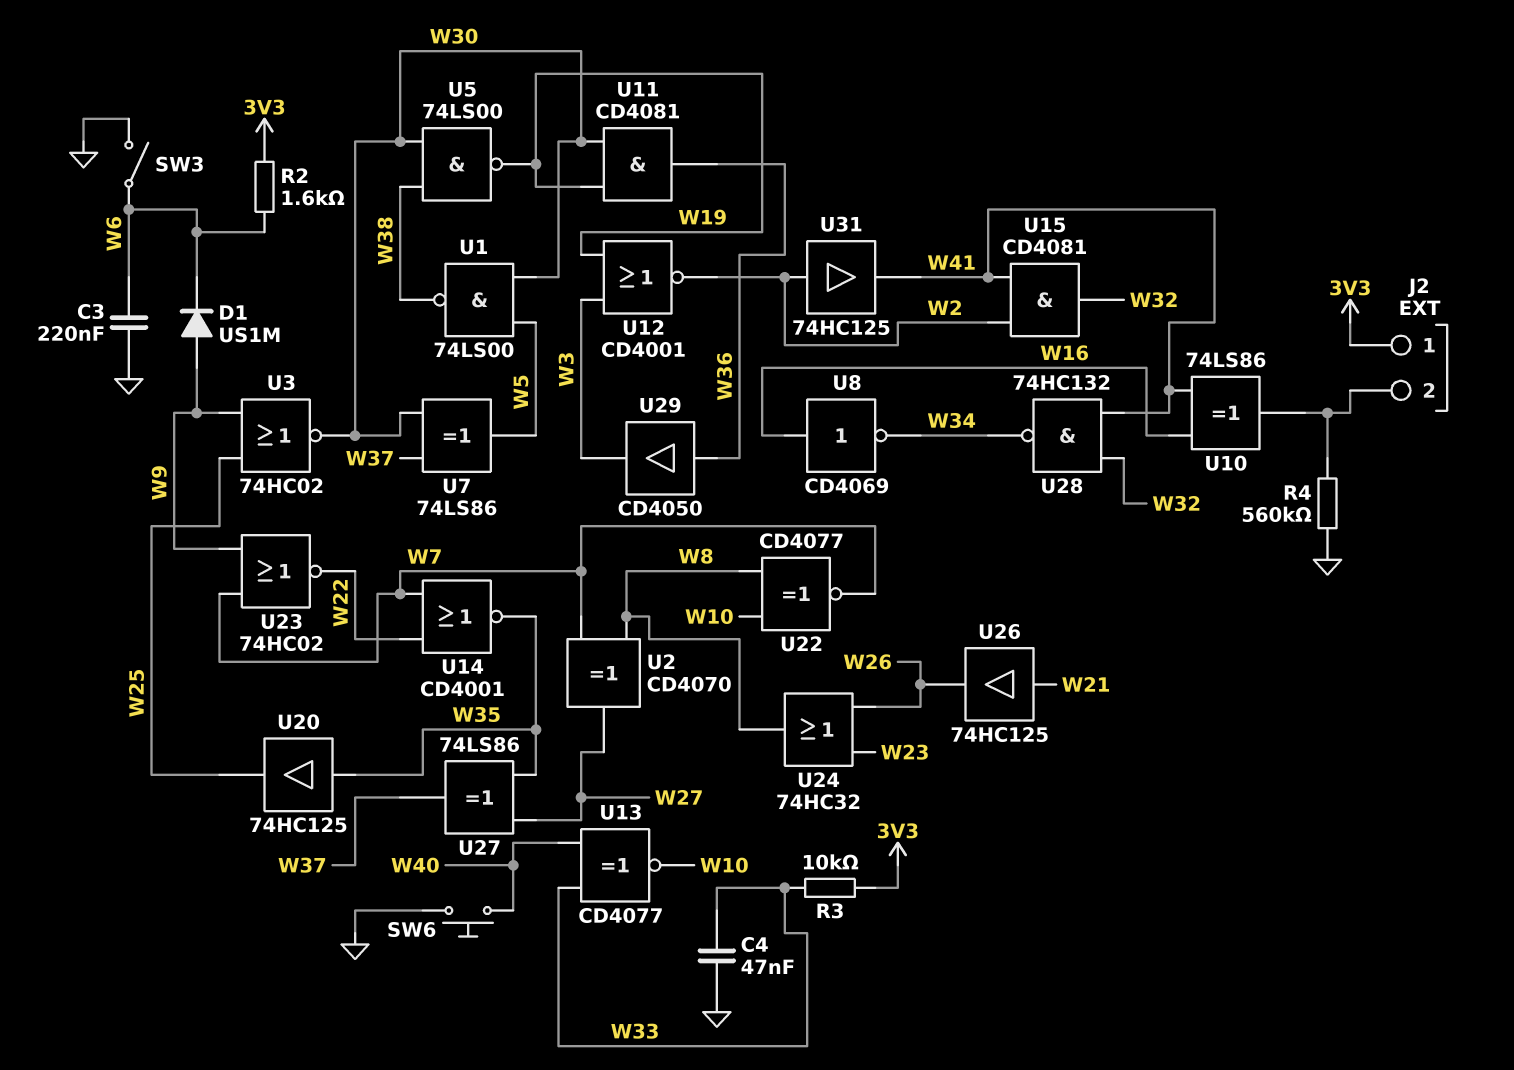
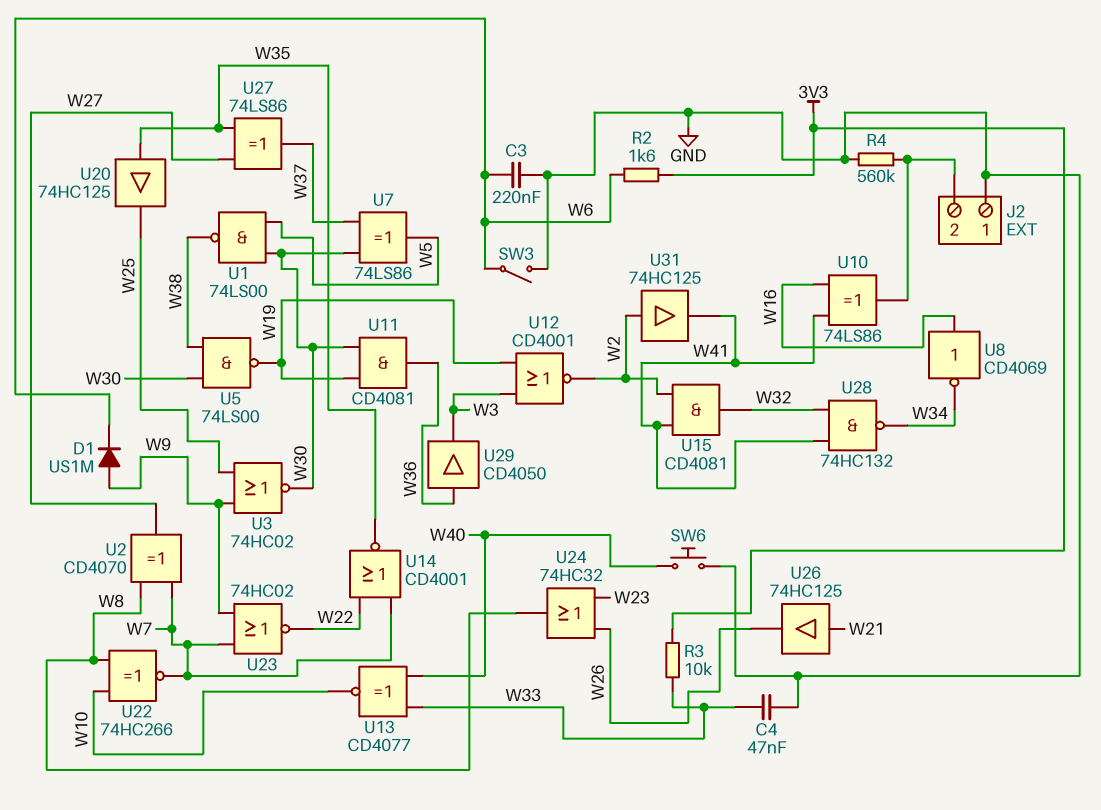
J2 pin 1: 3V3 -> GND
U22: XNOR CD4077 (in W8, in W10, out W7) -> XNOR 74HC266 (in W8, in W10, out W7)

